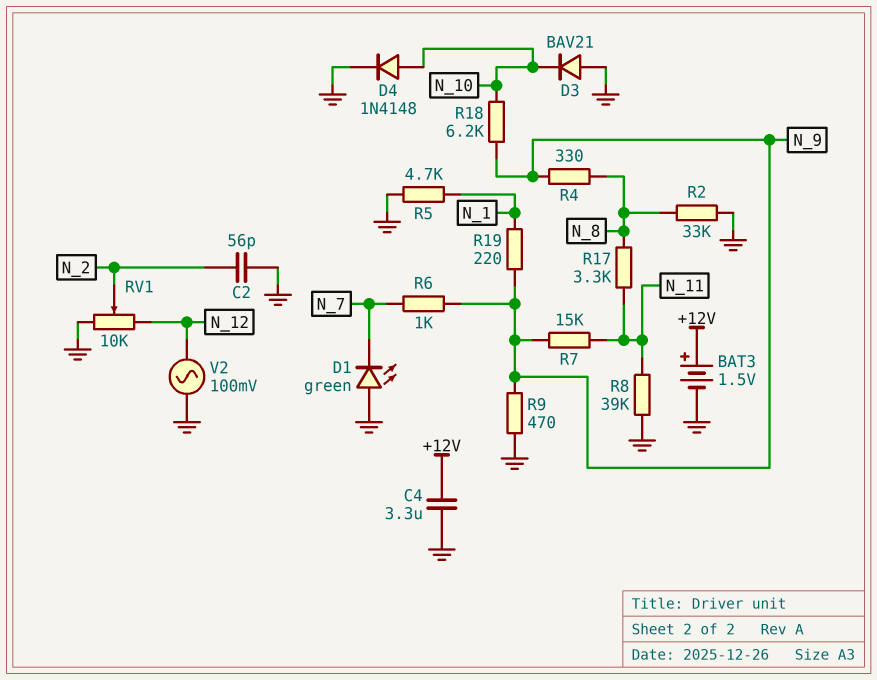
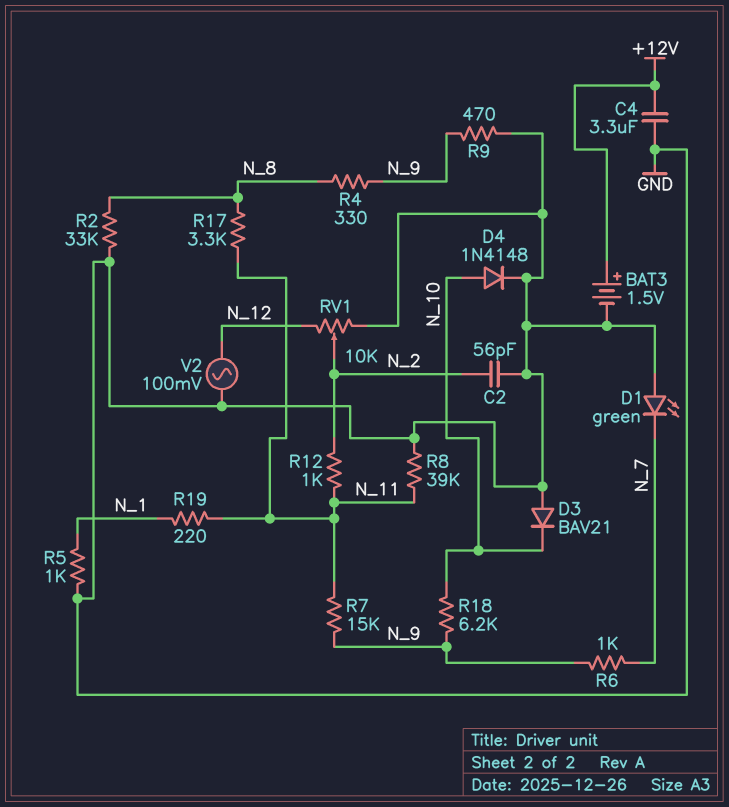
R5: 4.7k (GND, N_1) -> 1k (GND, N_1)
R12: none -> 1k (N_2, N_11)
R19: 220 (N_1, N_9) -> 220 (N_1, N_11)

